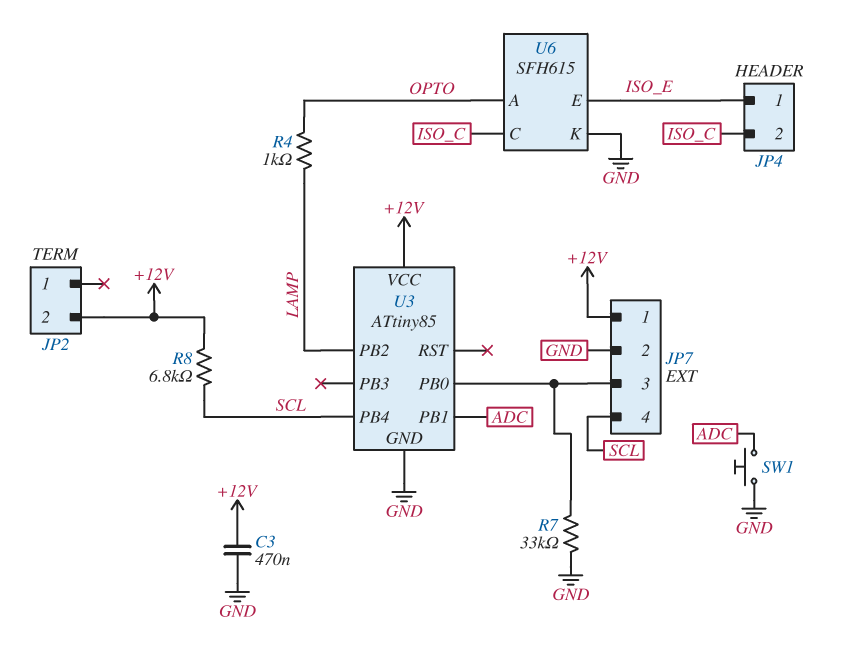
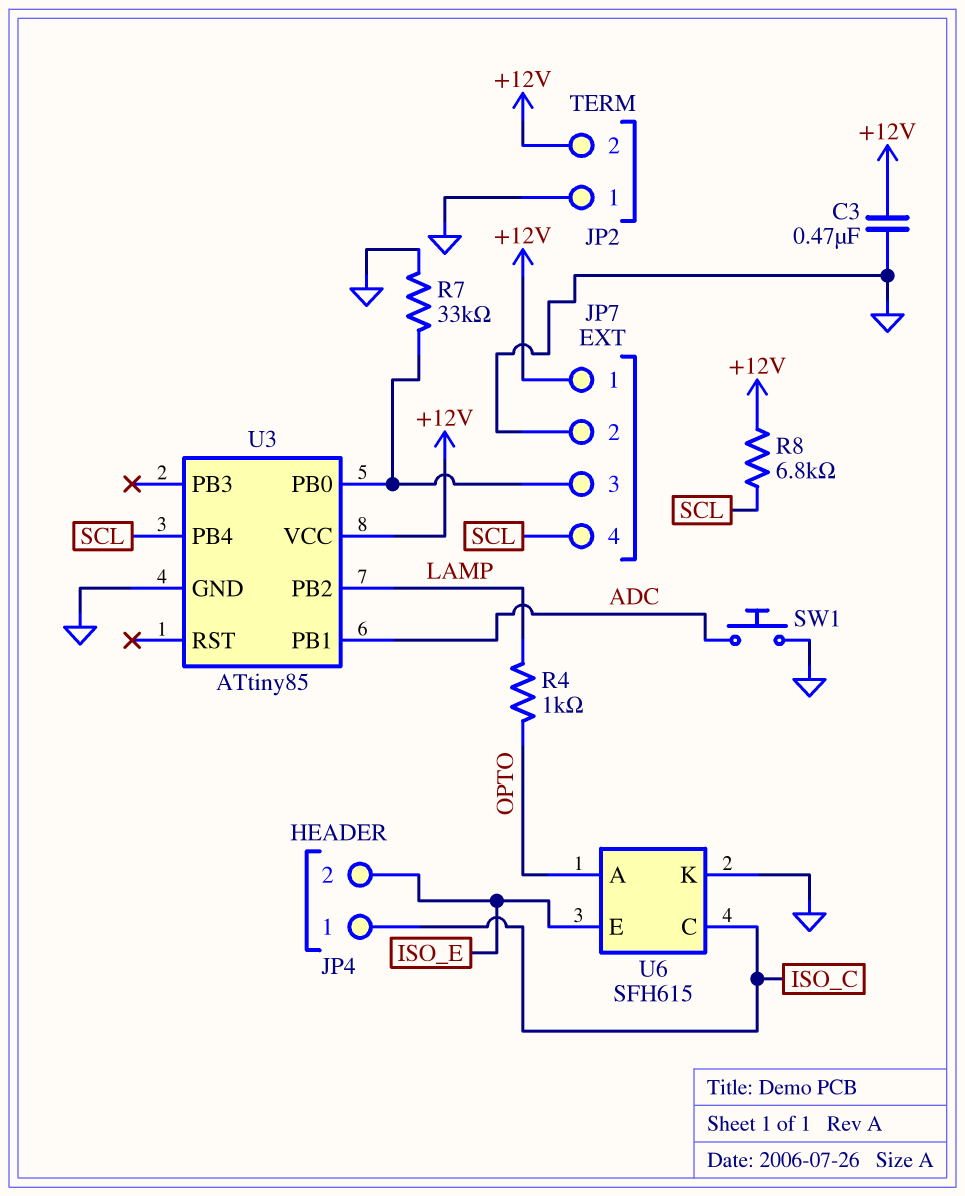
JP2 pin 1: none -> GND
JP4 pin 1: ISO_E -> ISO_C
JP4 pin 2: ISO_C -> ISO_E

